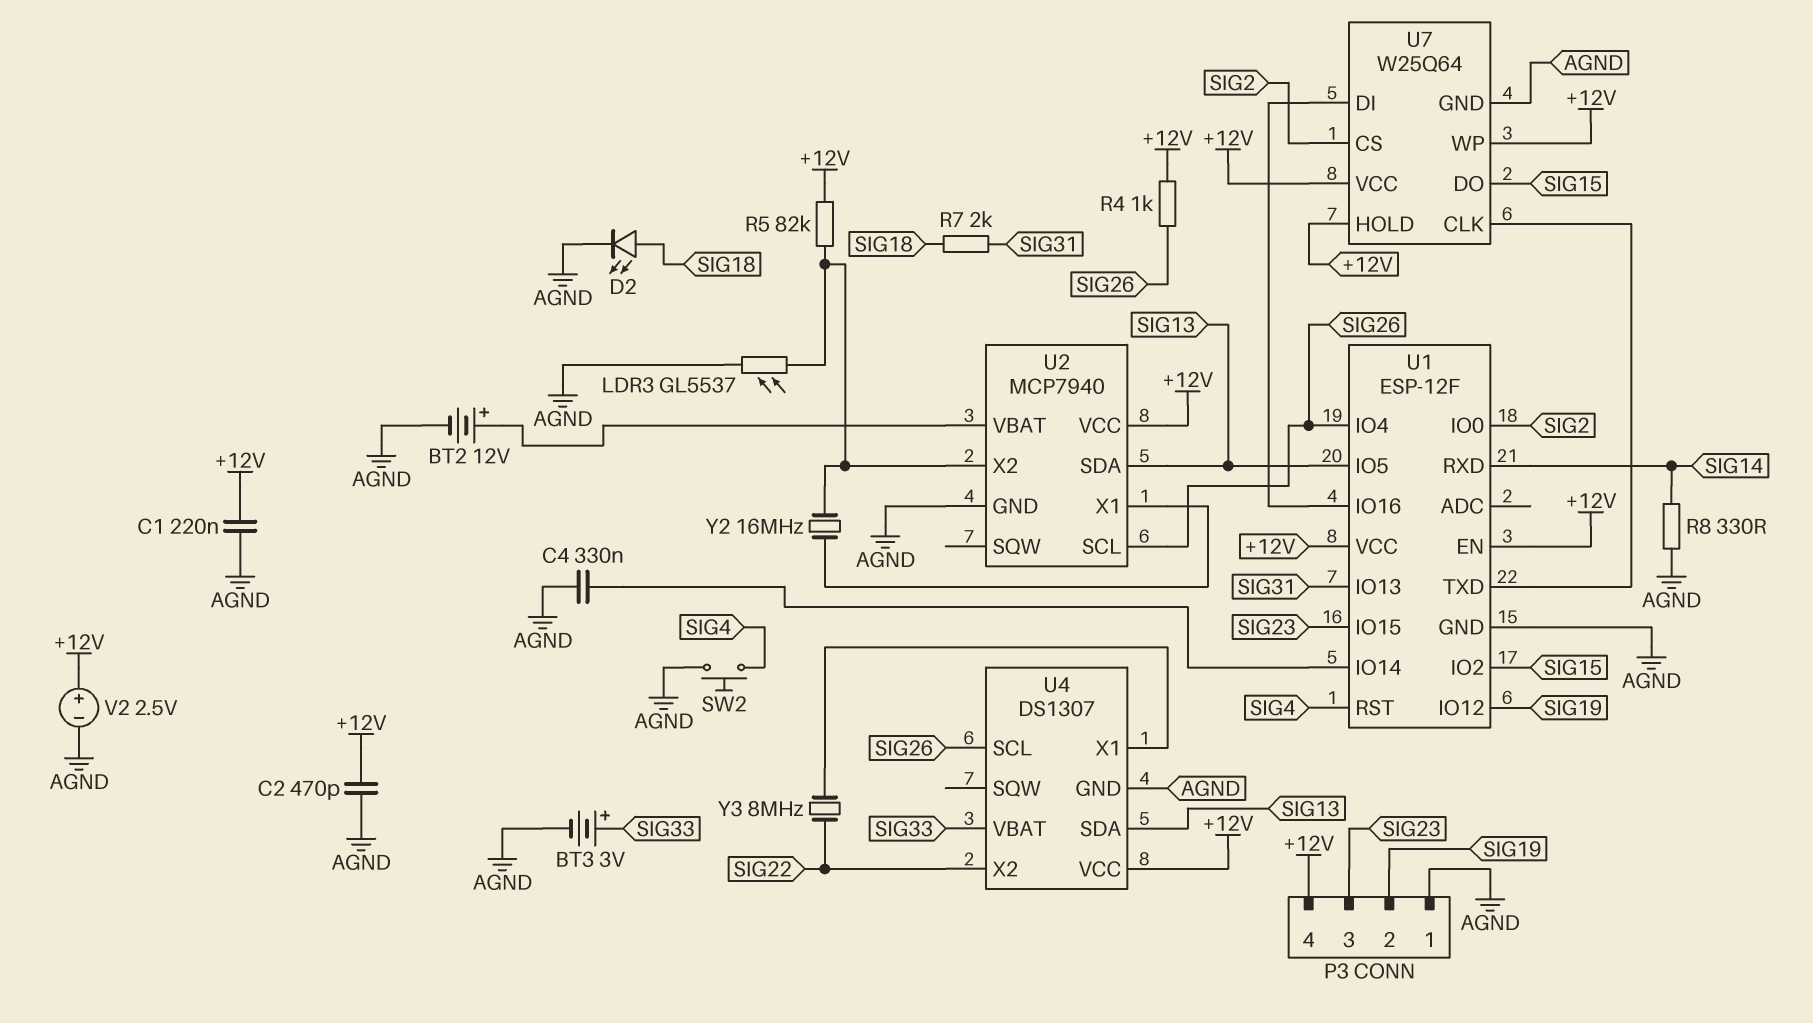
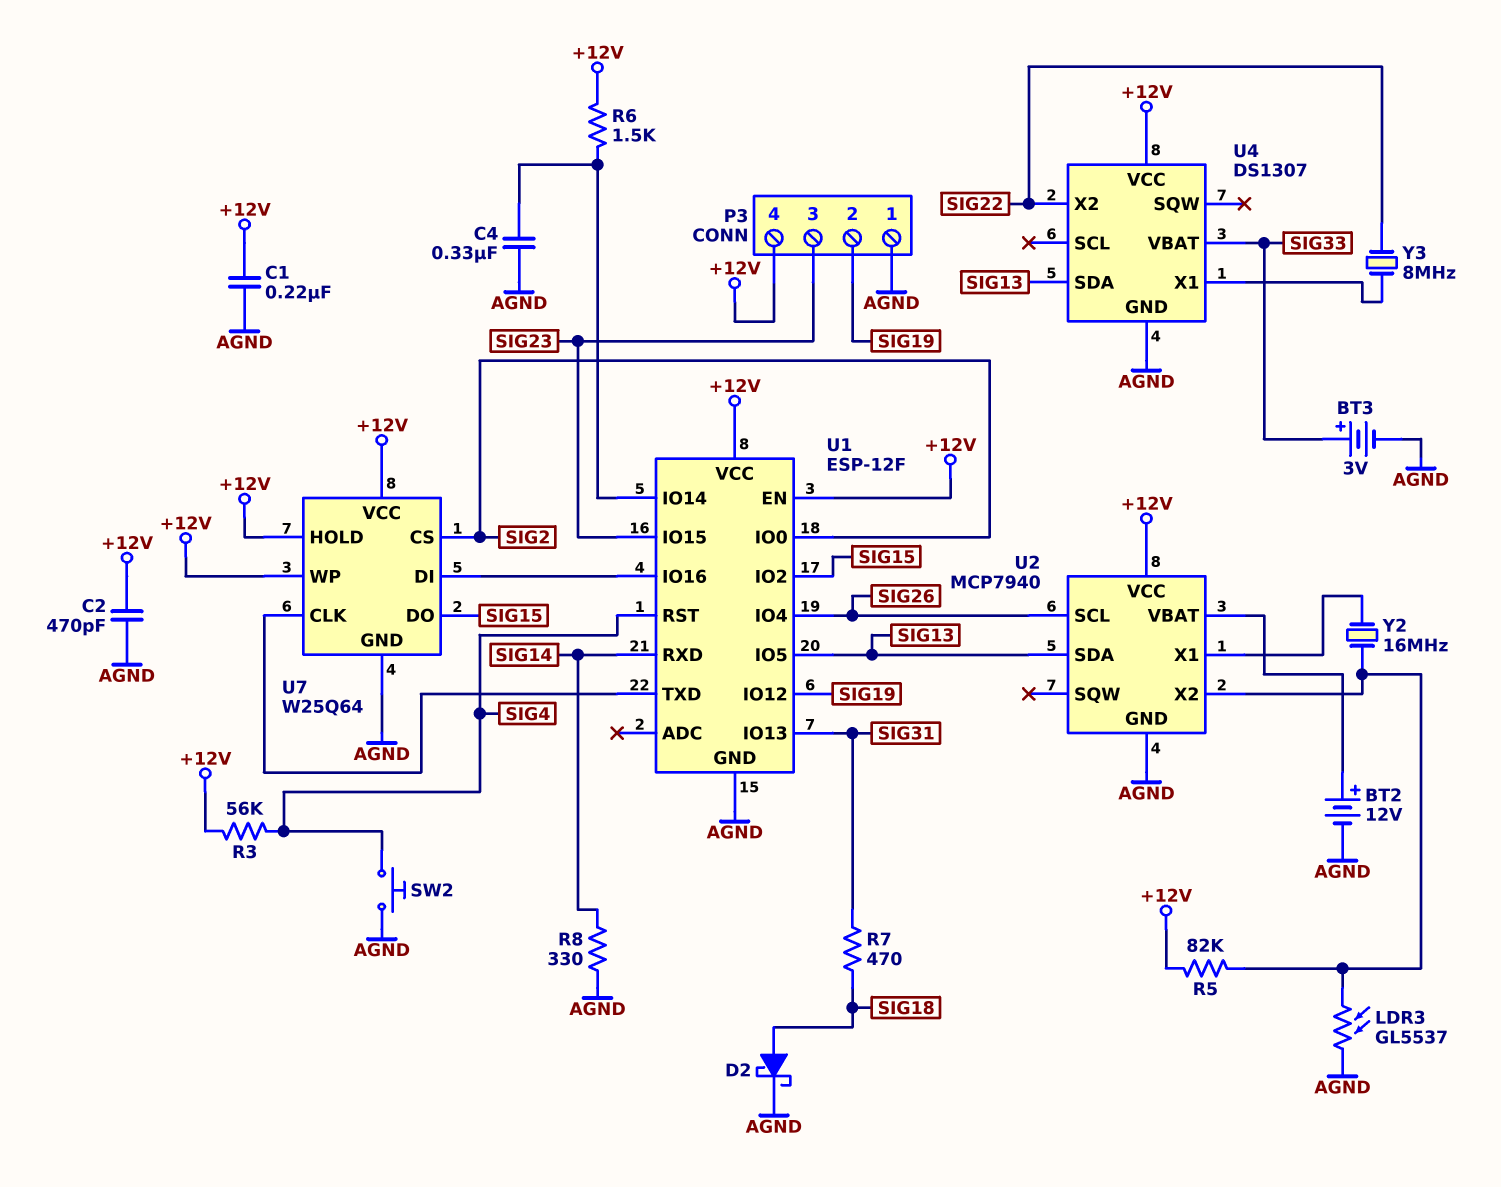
D2: LED (A SIG18, K AGND) -> schottky (A SIG18, K AGND)
R3: none -> 56k (+12V, SIG4)
R4: 1k (+12V, SIG26) -> none
R6: none -> 1.5k (+12V, U1/IO14)
R7: 2k (SIG18, SIG31) -> 470 (SIG18, SIG31)
U4 pin SCL: SIG26 -> none
V2: 2.5V (plus +12V, minus AGND) -> none

